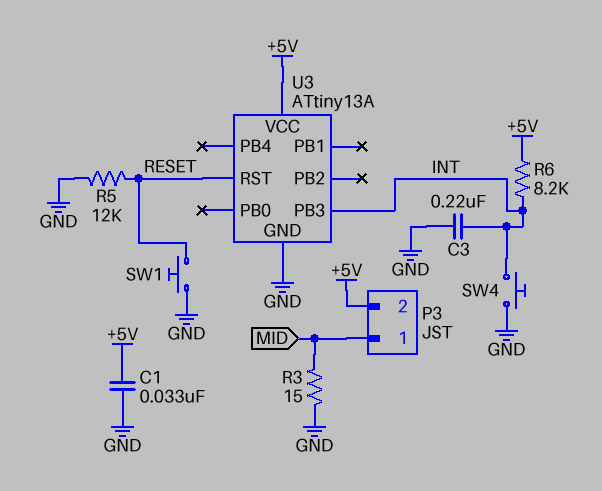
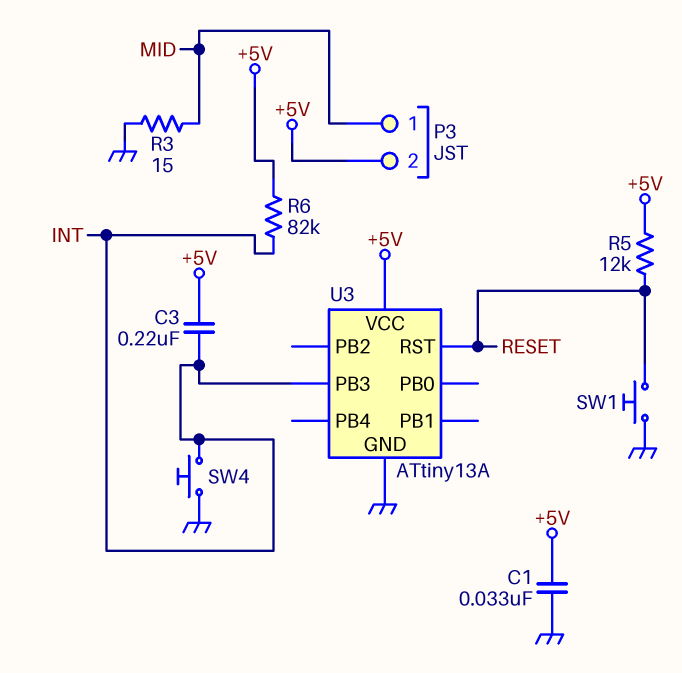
C3: 220nF (GND, INT) -> 220nF (+5V, INT)
R5: 12k (GND, RESET) -> 12k (+5V, RESET)
R6: 8.2k (+5V, INT) -> 82k (+5V, INT)

